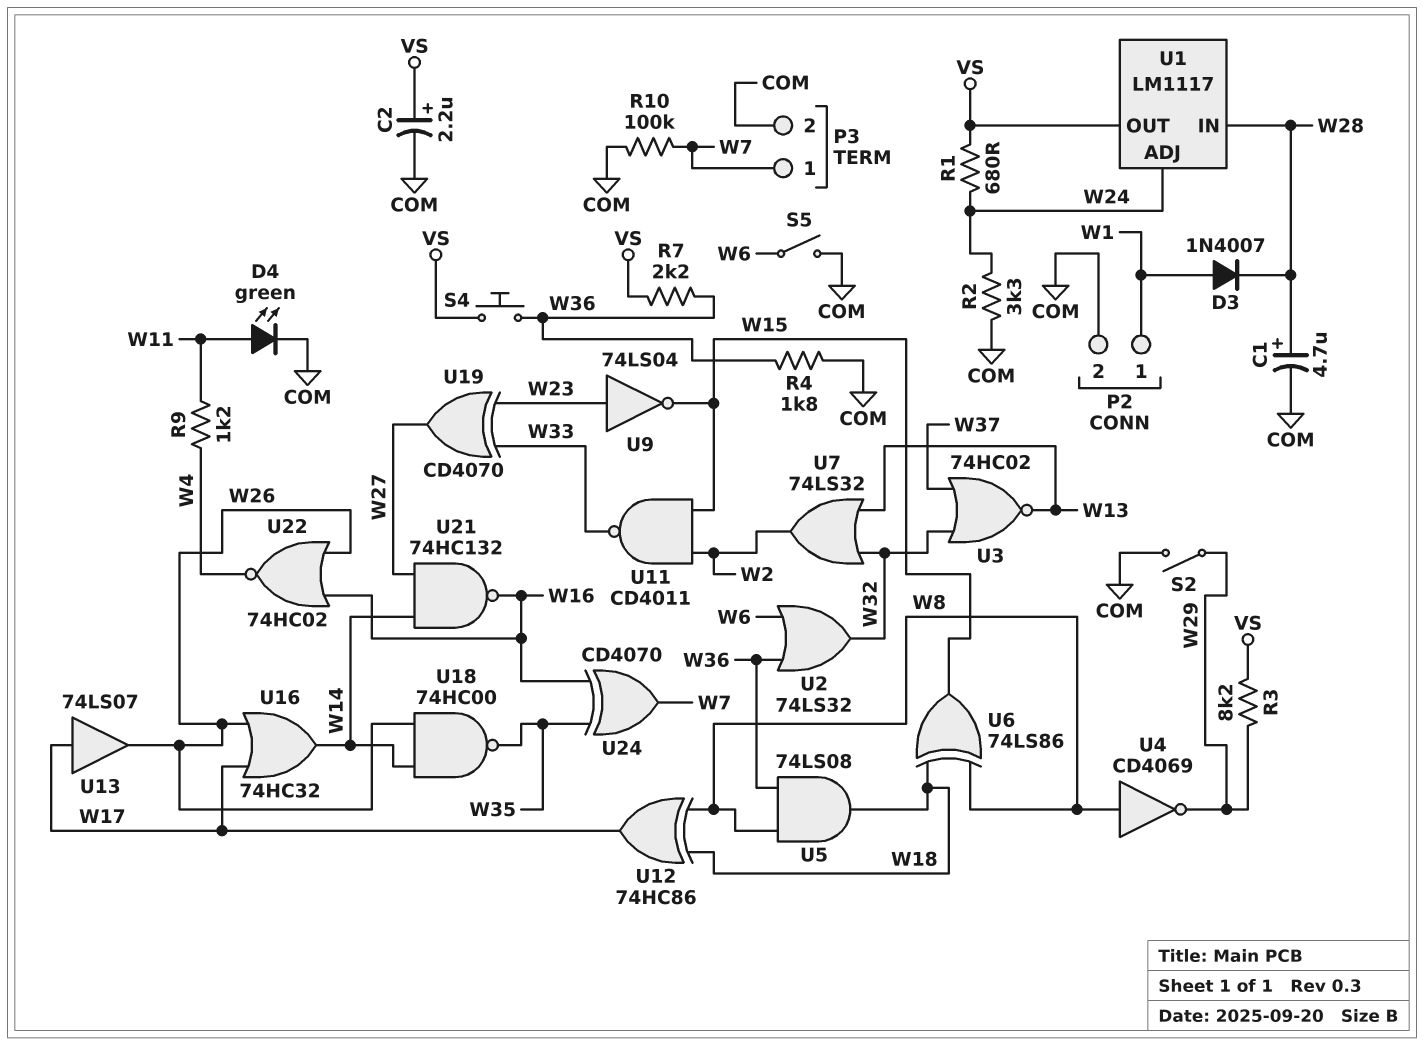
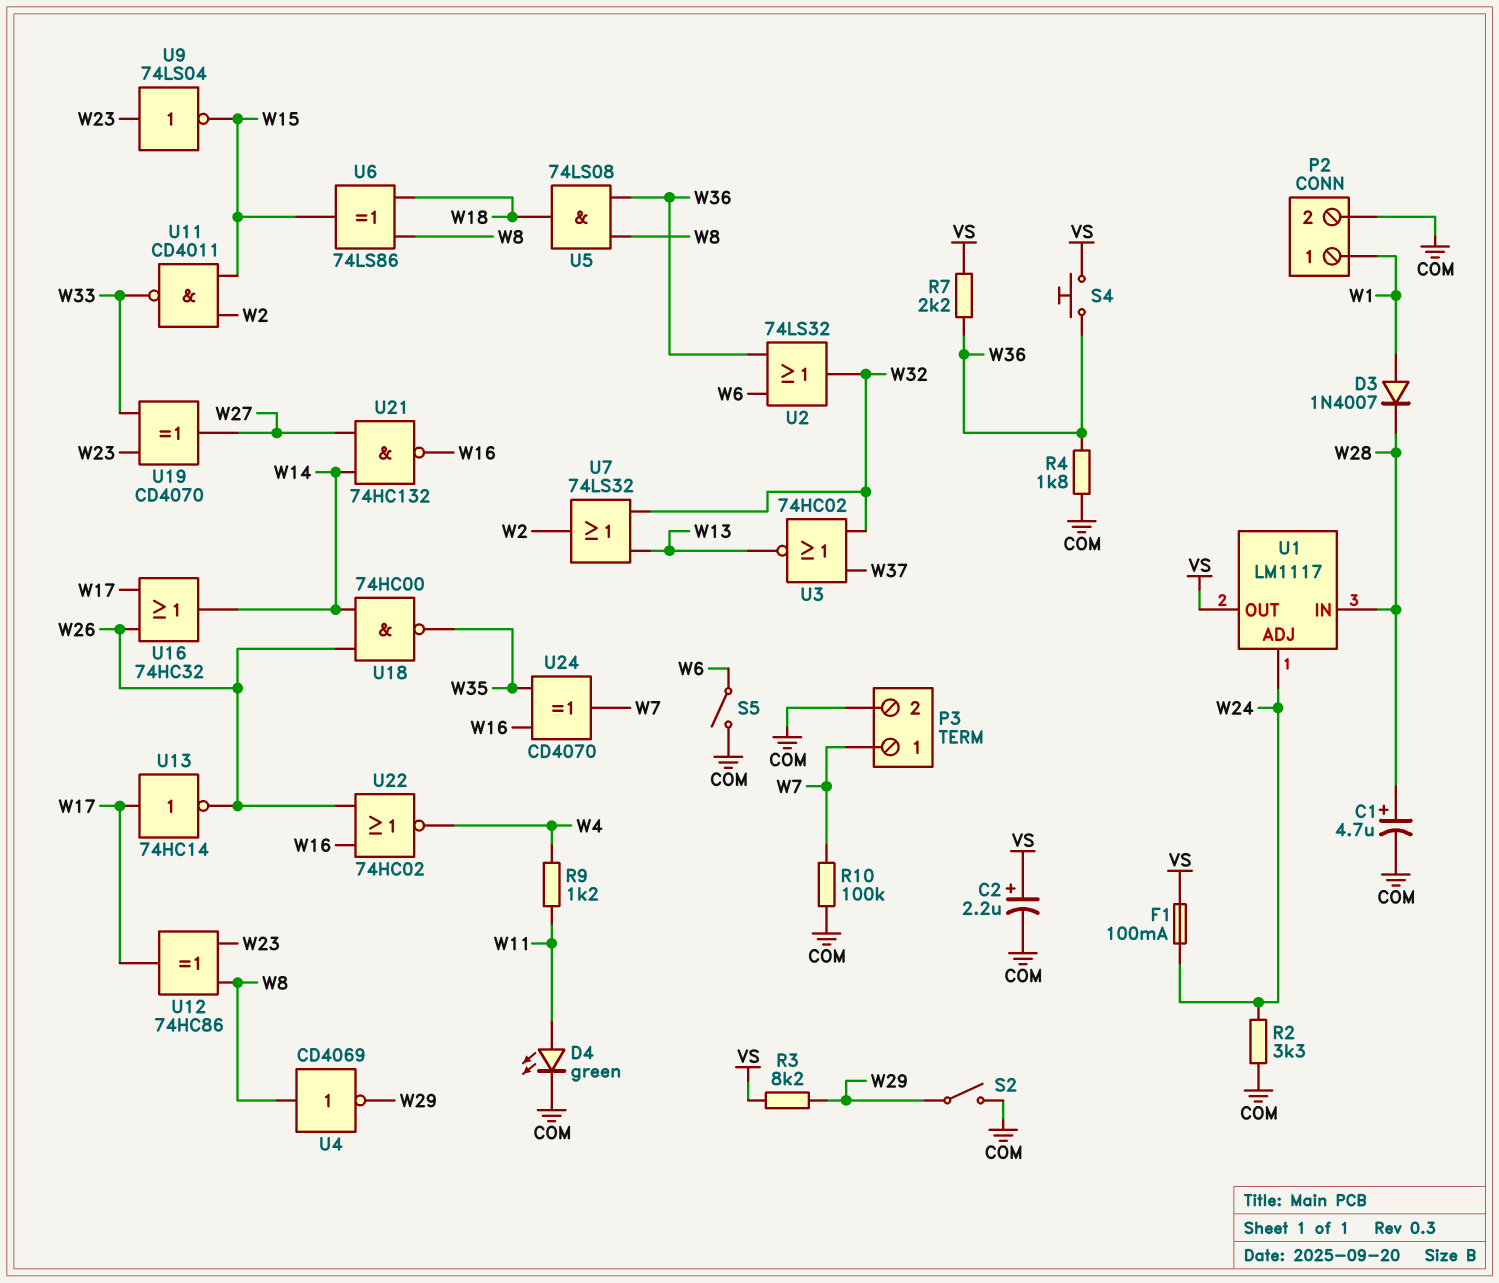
F1: none -> 100mA (VS, W24)
R1: 680 (VS, W24) -> none
U12: XOR 74HC86 (in W8, in W18, out W17) -> XOR 74HC86 (in W8, in W23, out W17)
U13: buffer 74LS07 (in W17, out W26) -> NOT 74HC14 (in W17, out W26)

